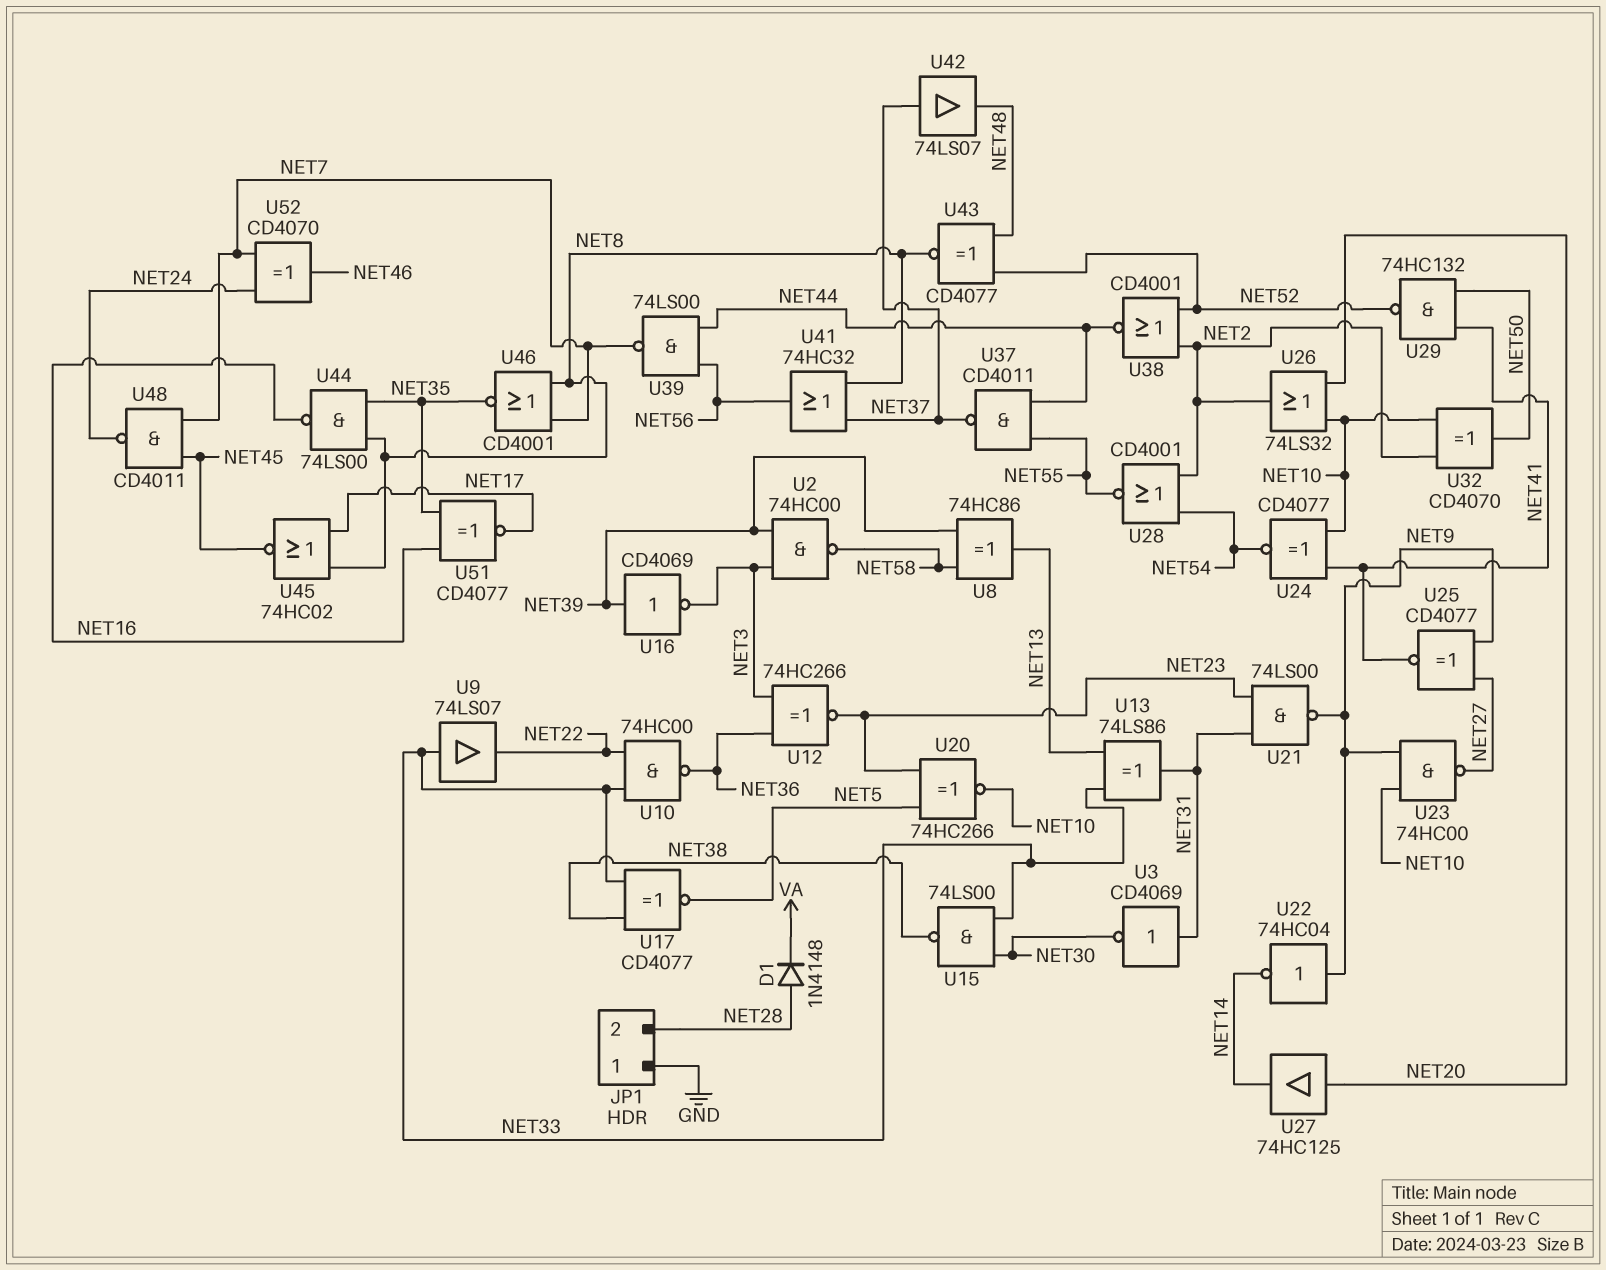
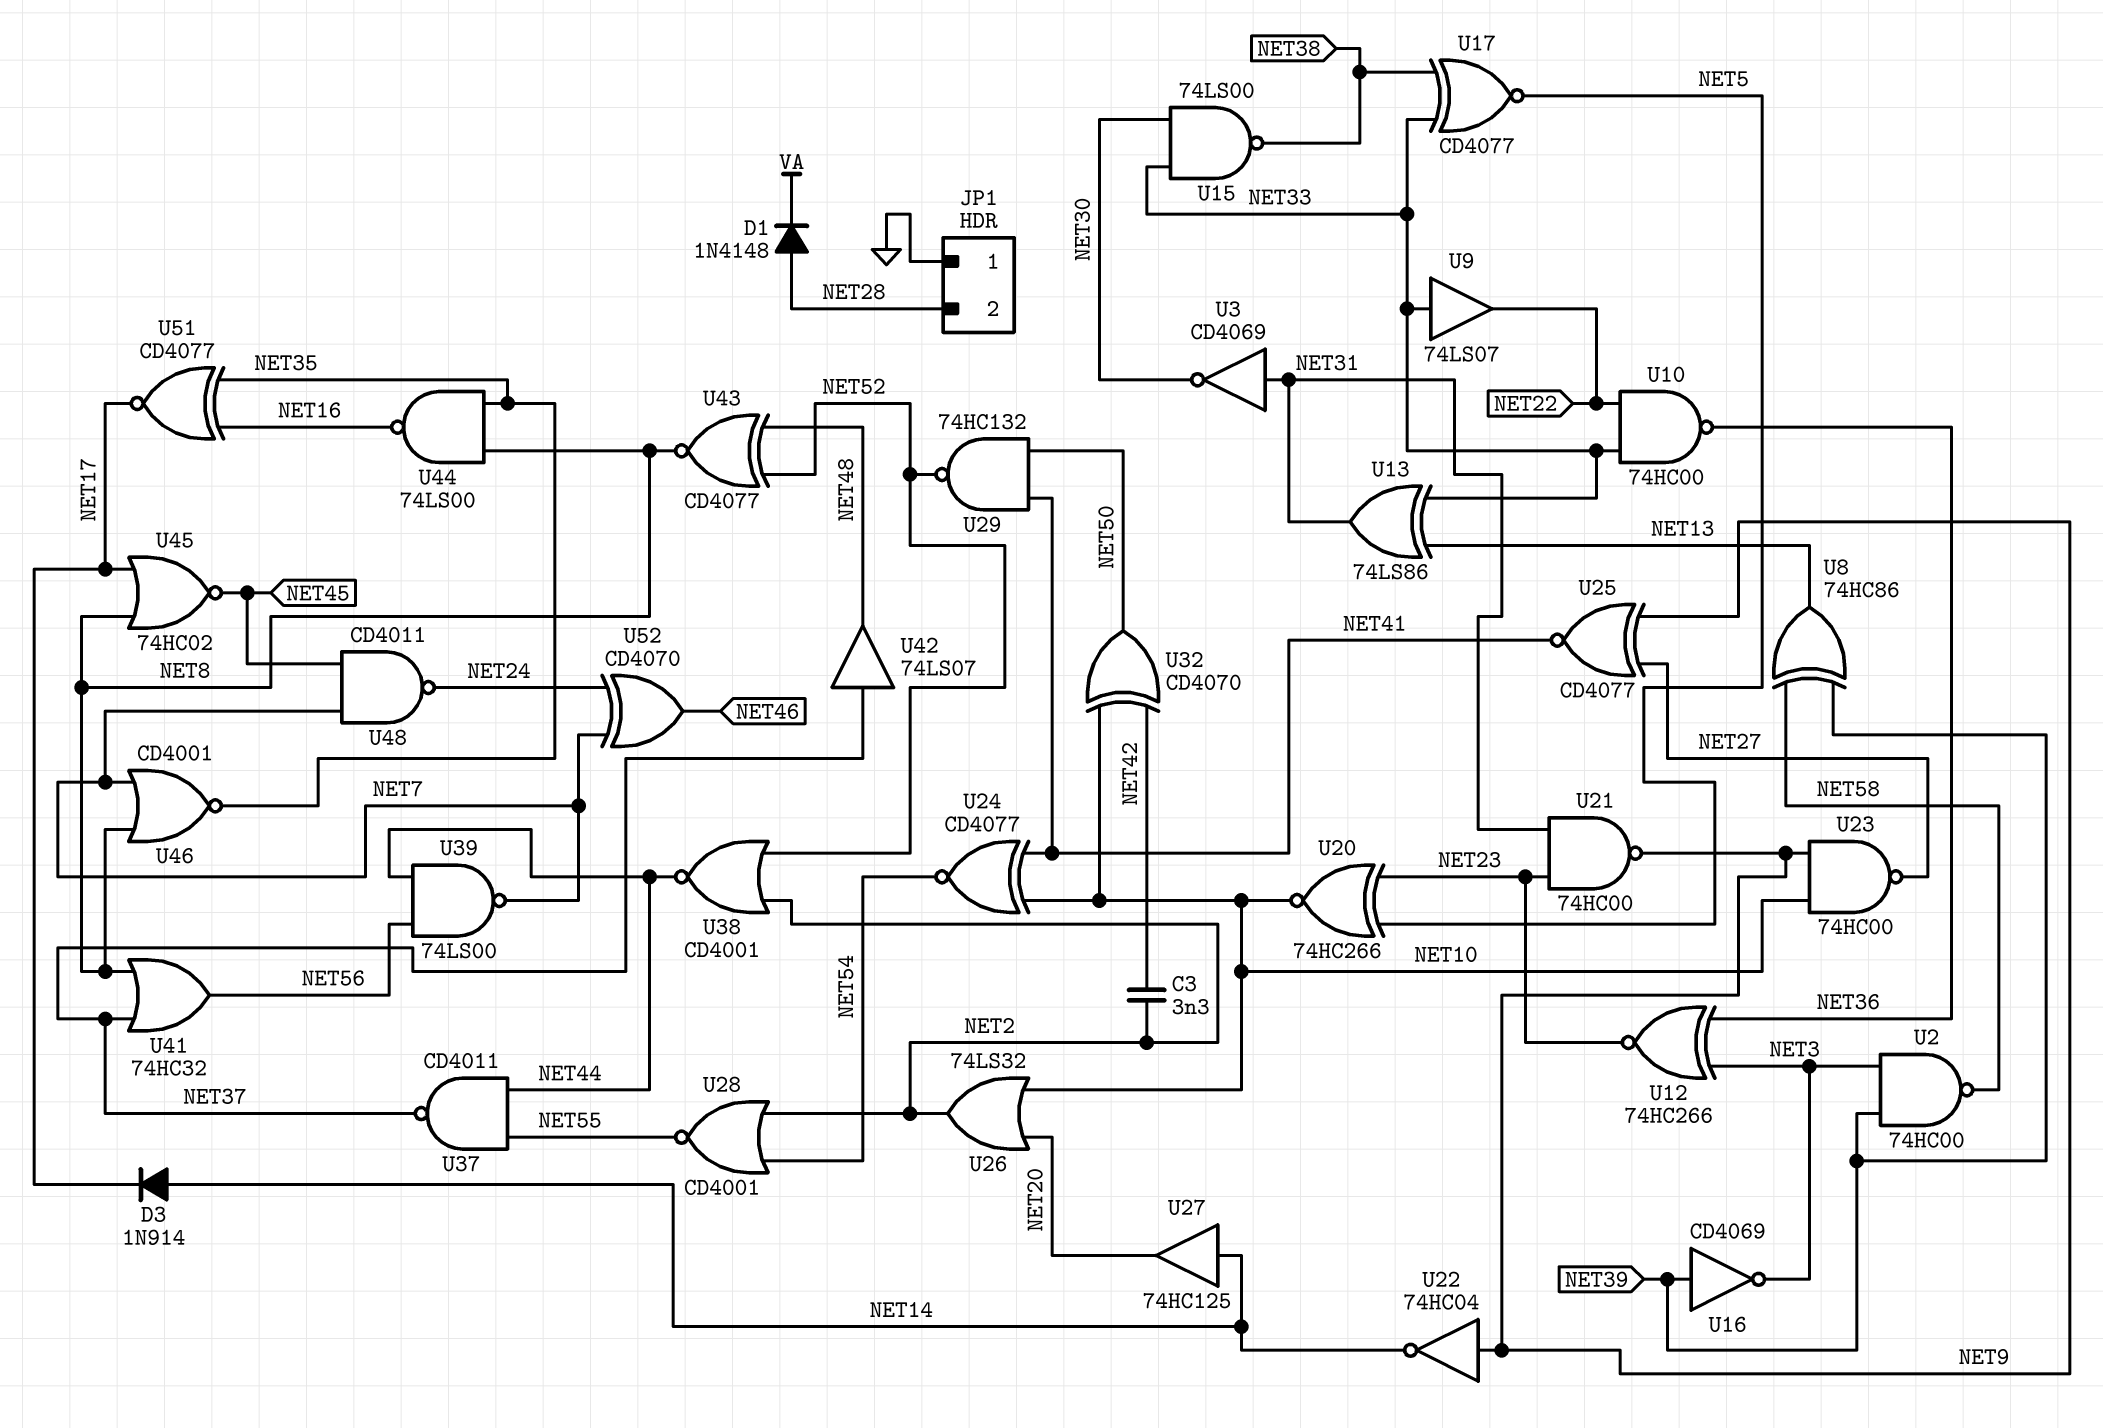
C3: none -> 3.3nF (NET2, NET42)
D3: none -> diode 1N914 (A NET14, K NET17)
U21: NAND 74LS00 (in NET23, in NET31, out NET9) -> NAND 74HC00 (in NET23, in NET31, out NET9)
U27: buffer 74HC125 (in NET20, out NET14) -> buffer 74HC125 (in NET14, out NET20)
U32: XOR CD4070 (in NET2, in NET10, out NET50) -> XOR CD4070 (in NET10, in NET42, out NET50)

